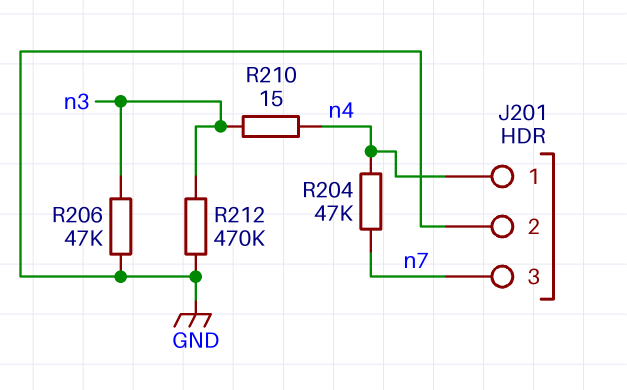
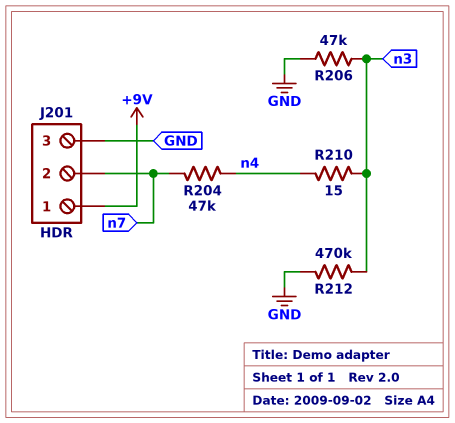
J201 pin 1: n4 -> +9V
J201 pin 2: GND -> n7
J201 pin 3: n7 -> GND

